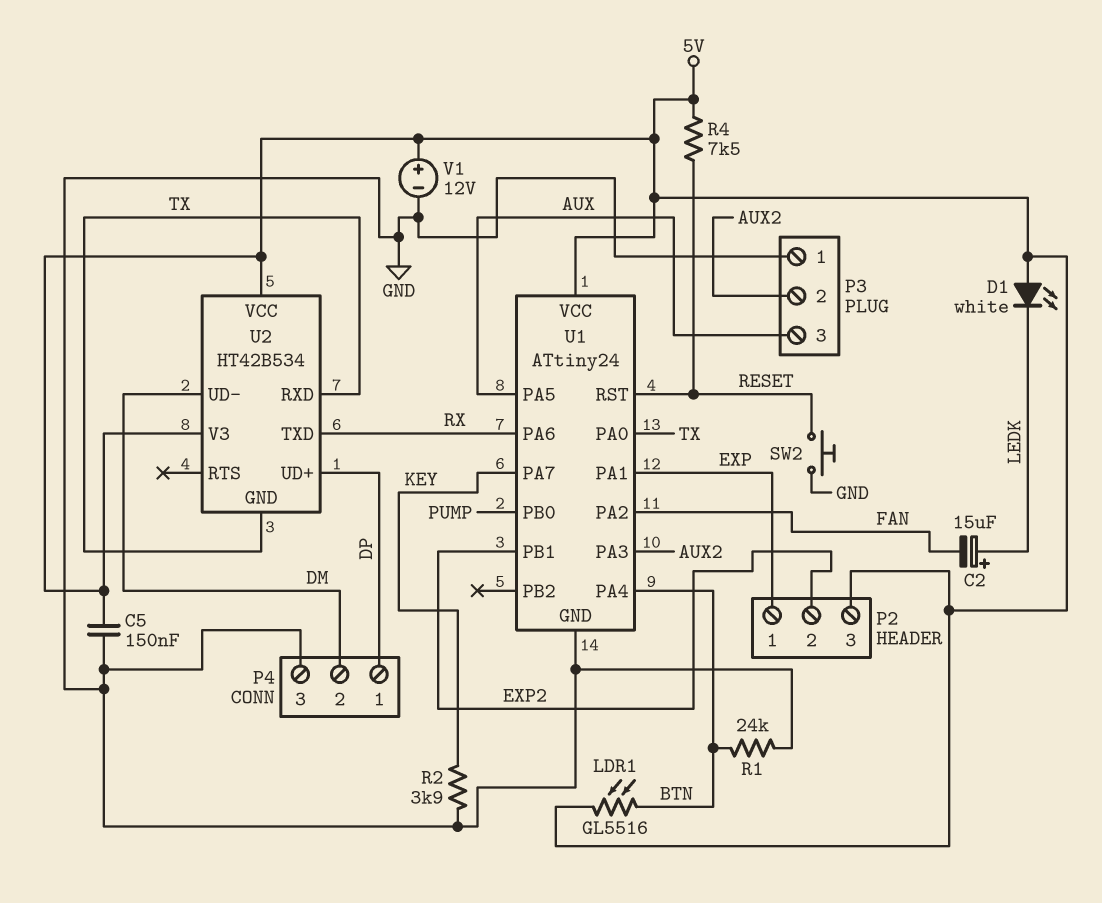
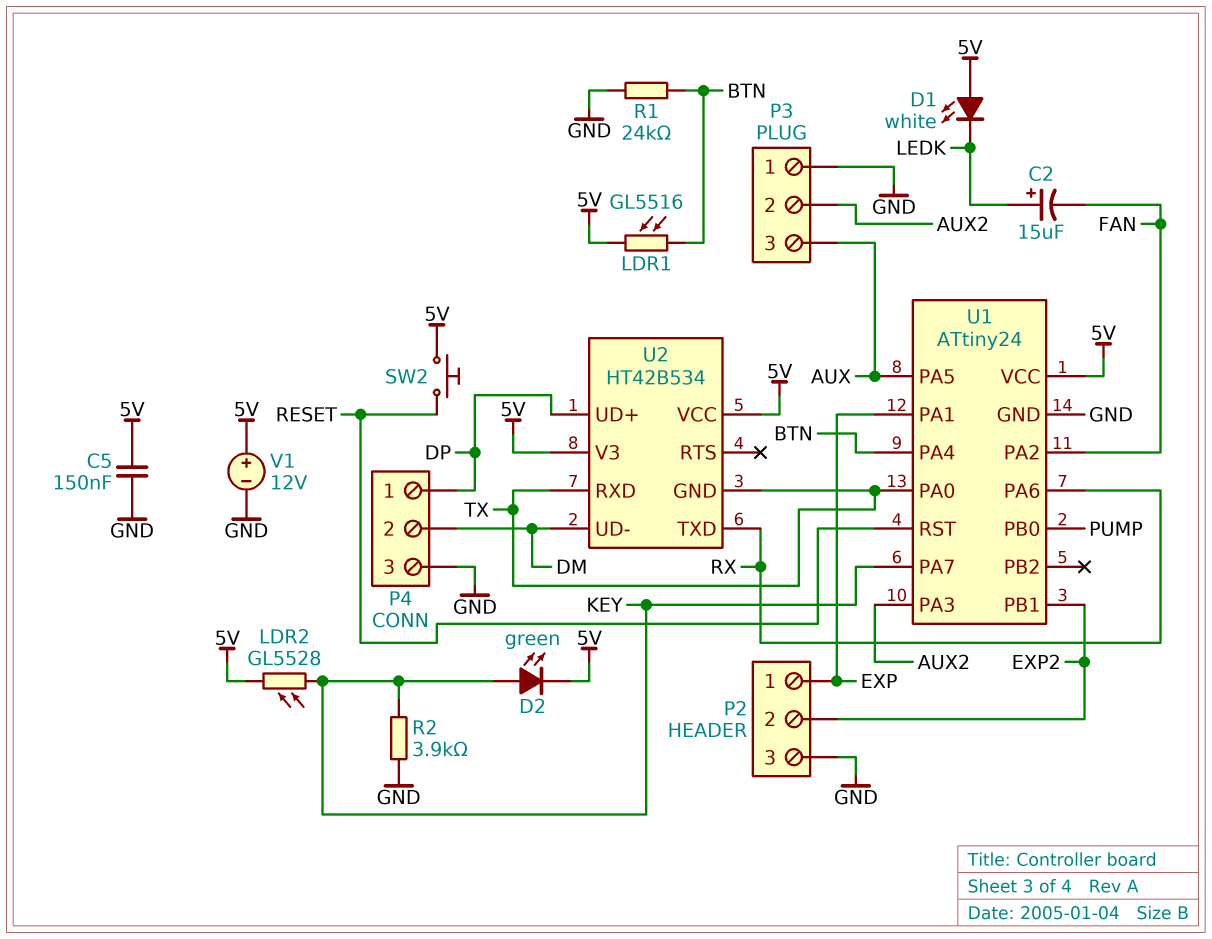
D2: none -> LED green (A KEY, K 5V)
LDR2: none -> GL5528 (5V, KEY)
P2 pin 3: 5V -> GND
R4: 7.5k (5V, RESET) -> none
SW2: button (GND, RESET) -> button (5V, RESET)

